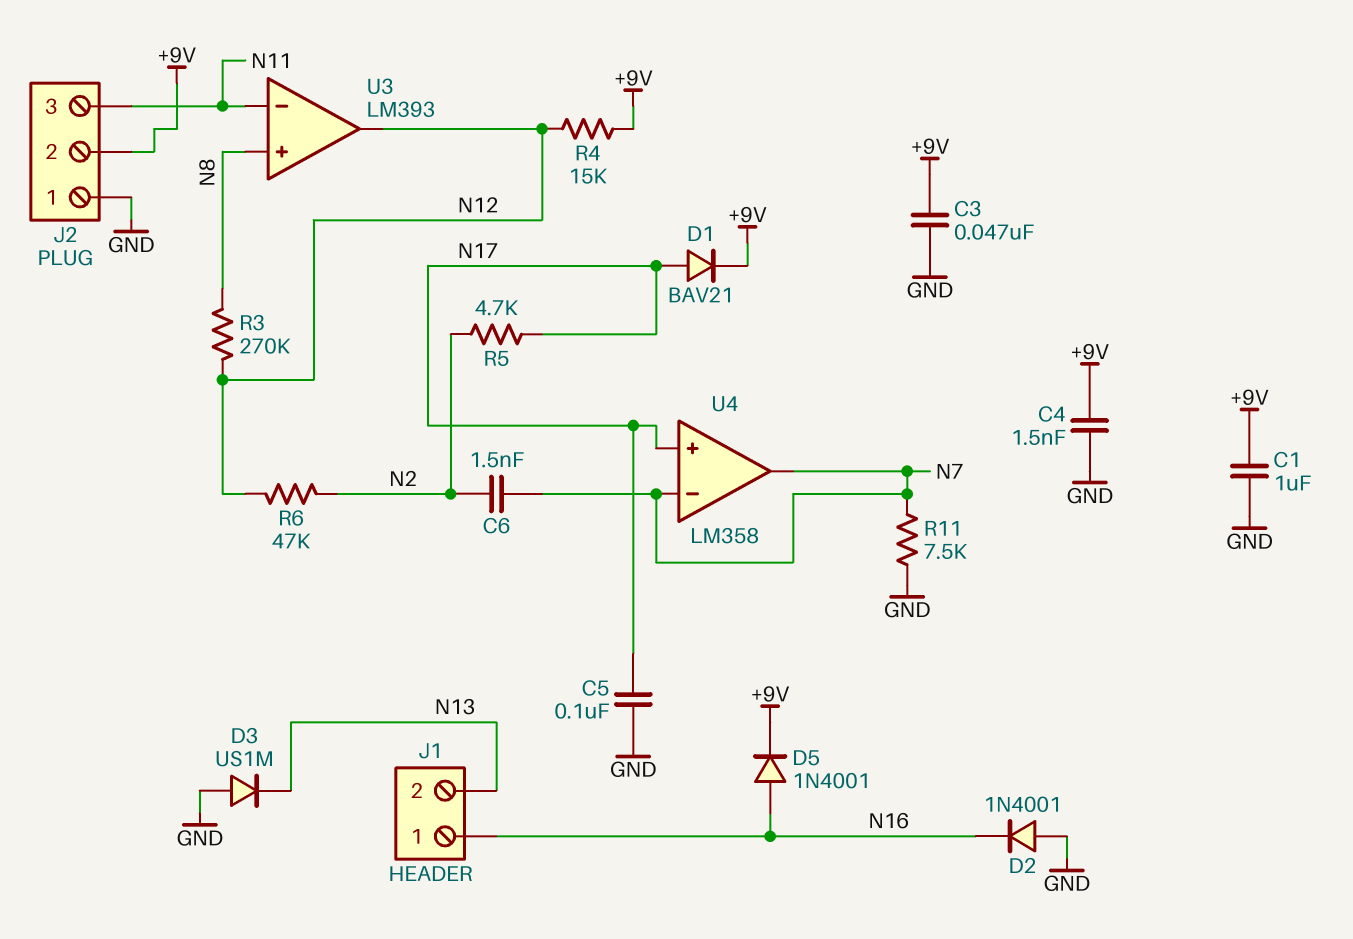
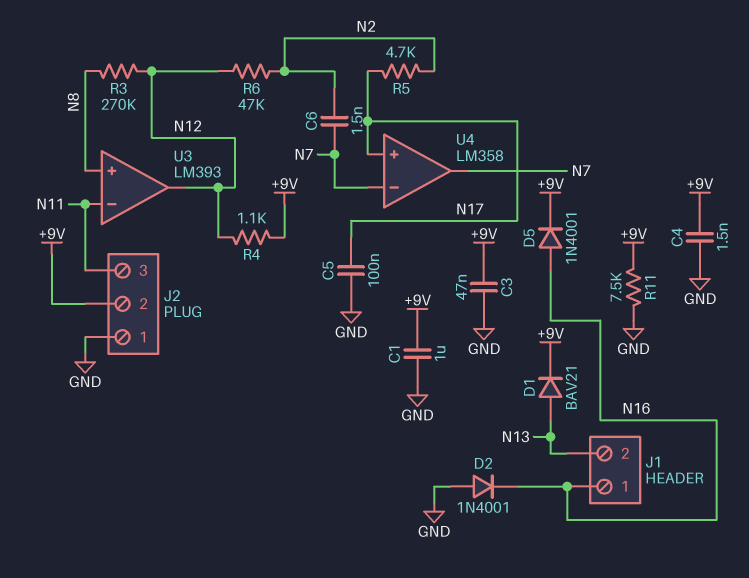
D1: diode BAV21 (A N17, K +9V) -> diode BAV21 (A N13, K +9V)
D3: diode US1M (A GND, K N13) -> none
R4: 15k (+9V, N12) -> 1.1k (+9V, N12)
R11: 7.5k (GND, N7) -> 7.5k (+9V, GND)

